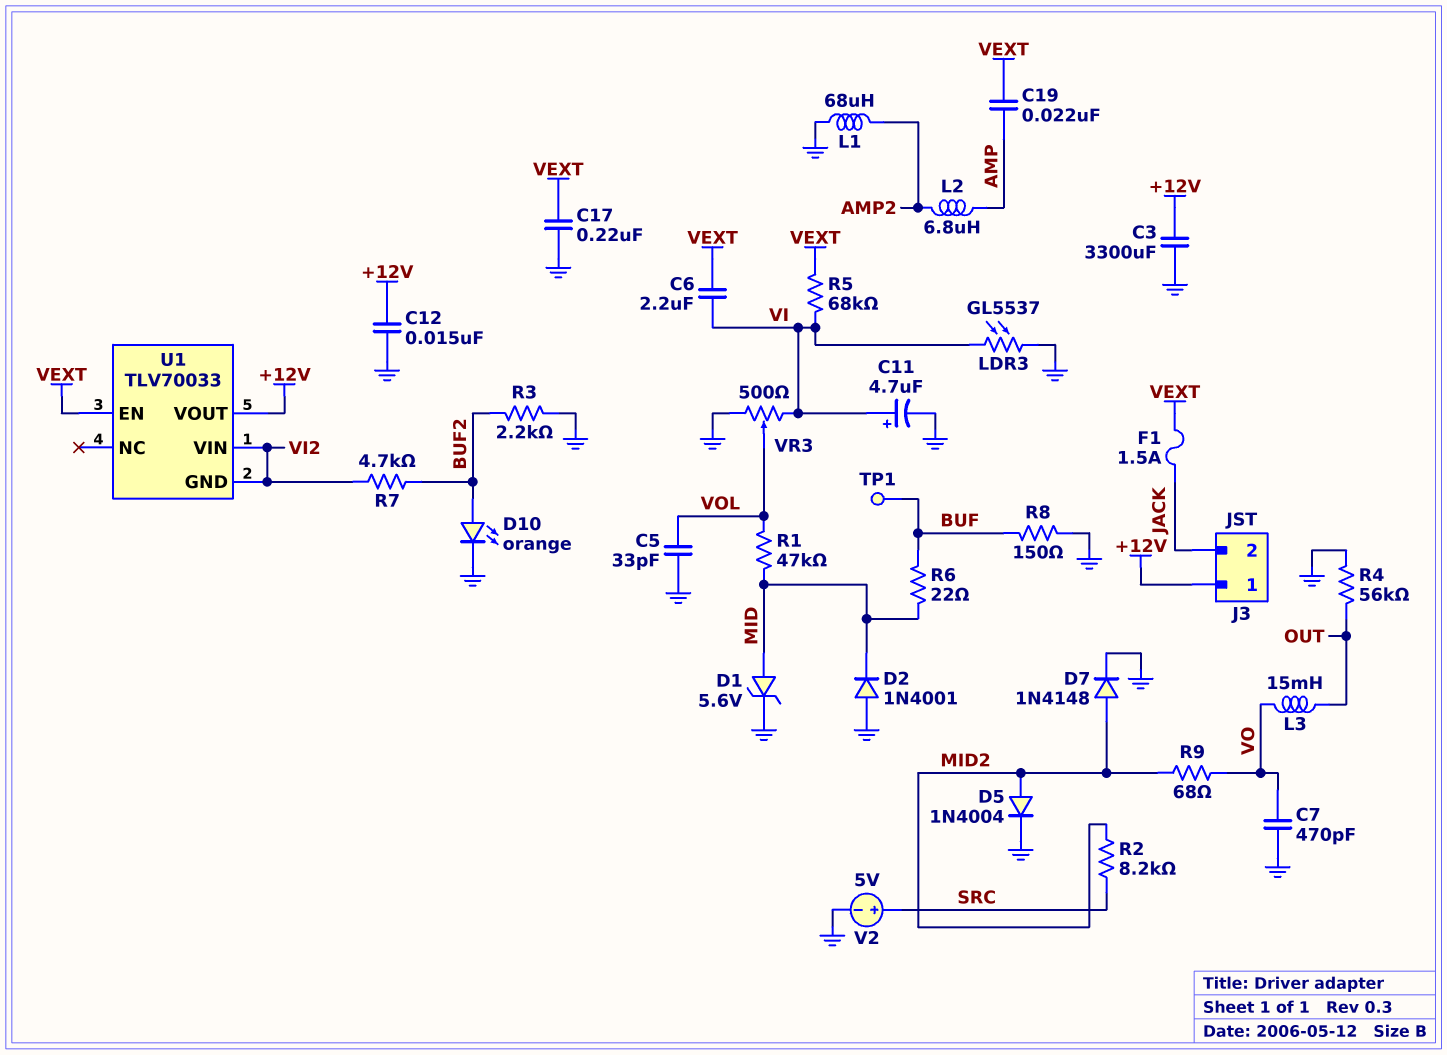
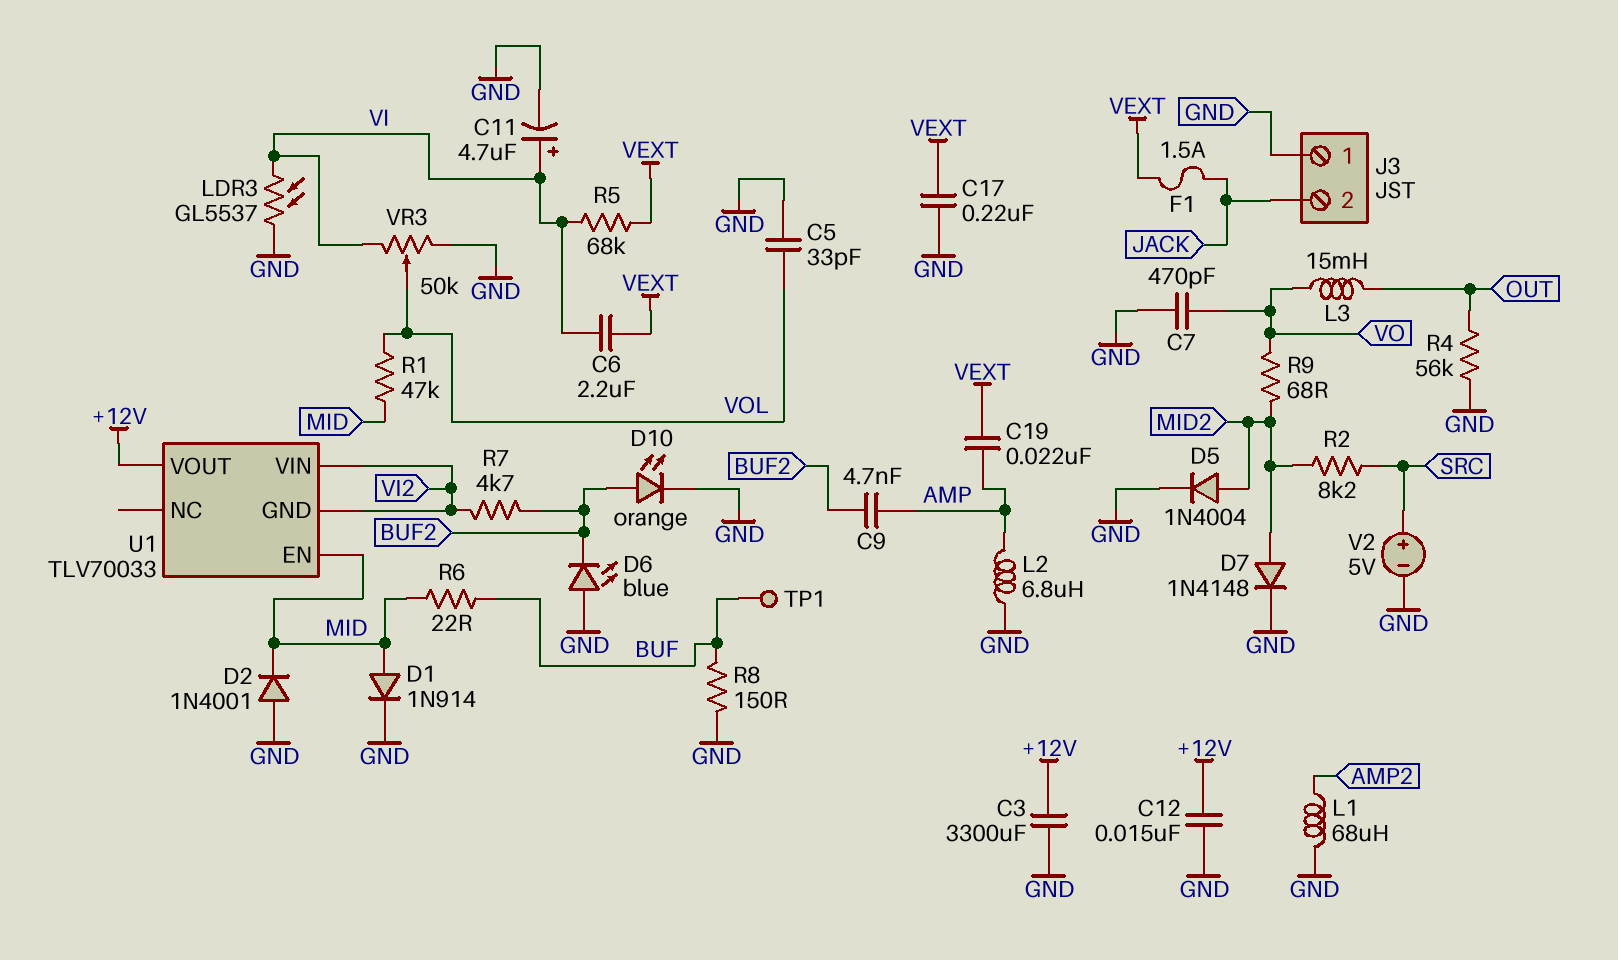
C9: none -> 4.7nF (AMP, BUF2)
D1: zener 5.6V (A MID, K GND) -> diode 1N914 (A MID, K GND)
D6: none -> LED blue (A GND, K BUF2)
J3 pin 1: +12V -> GND
L2: 6.8uH (AMP, AMP2) -> 6.8uH (AMP, GND)
R3: 2.2k (BUF2, GND) -> none
U1 pin EN: VEXT -> MID
VR3: 500 (GND, VI, wiper VOL) -> 50k (GND, VI, wiper VOL)

